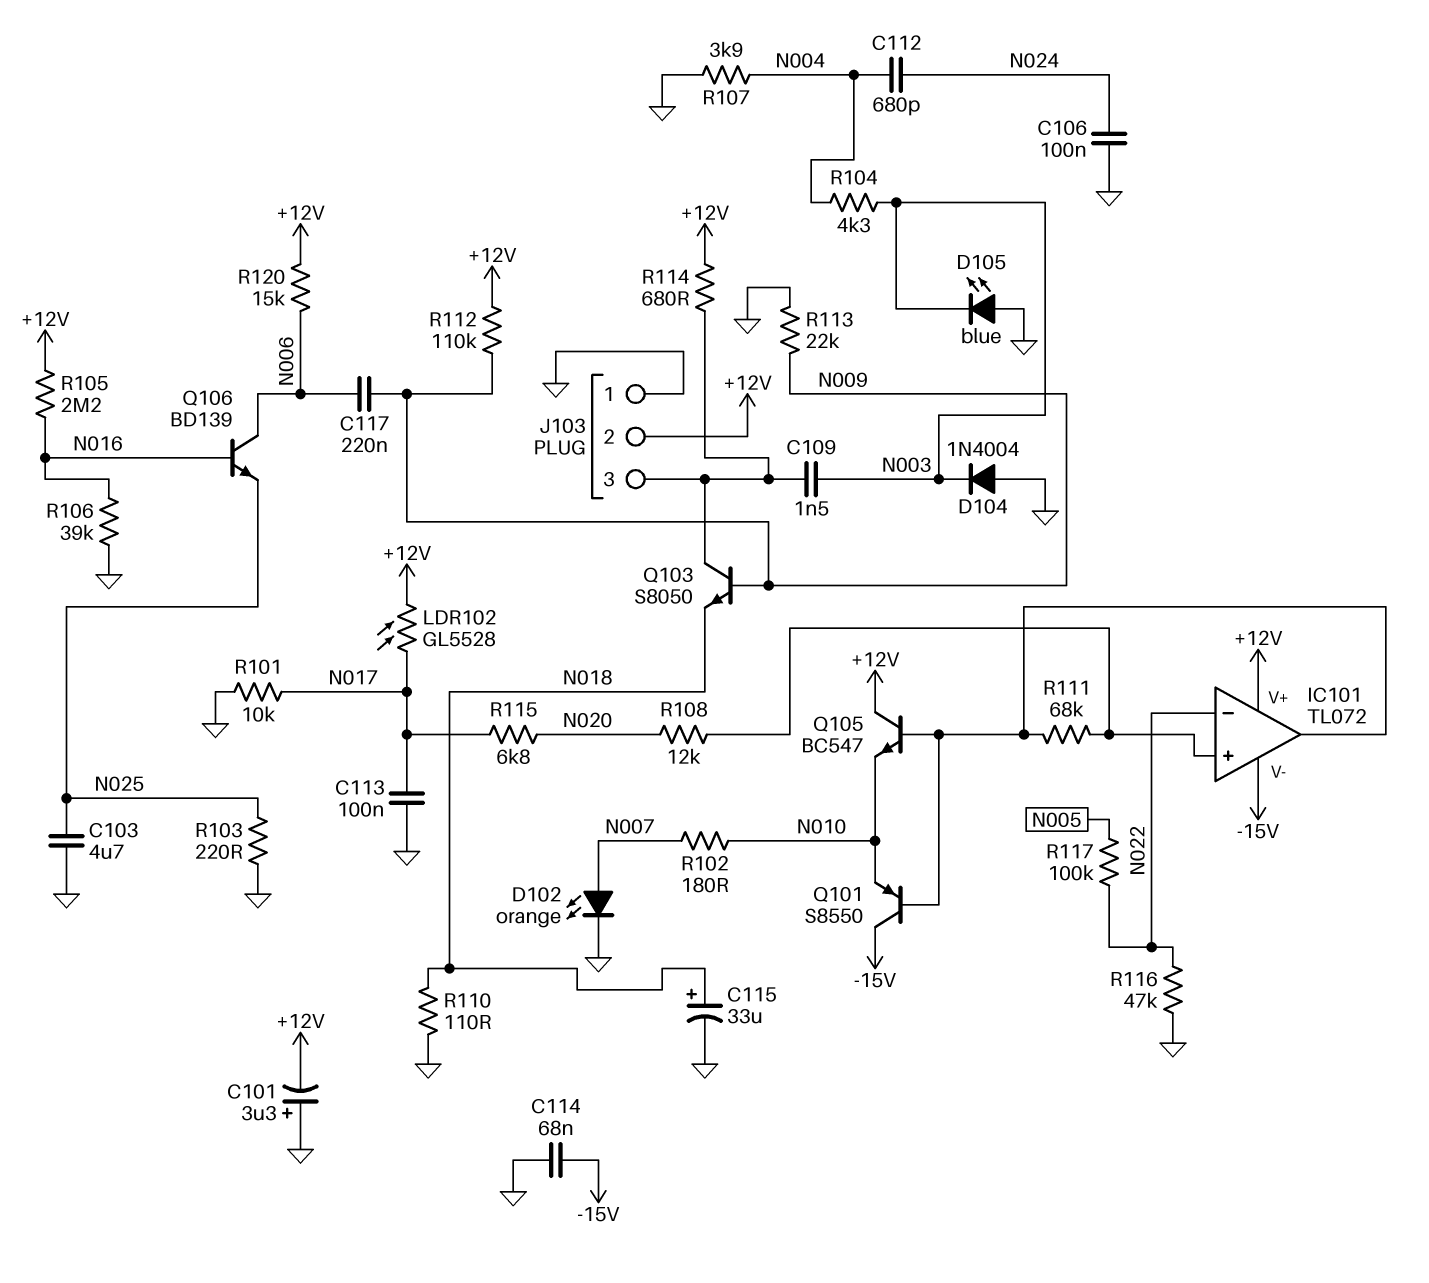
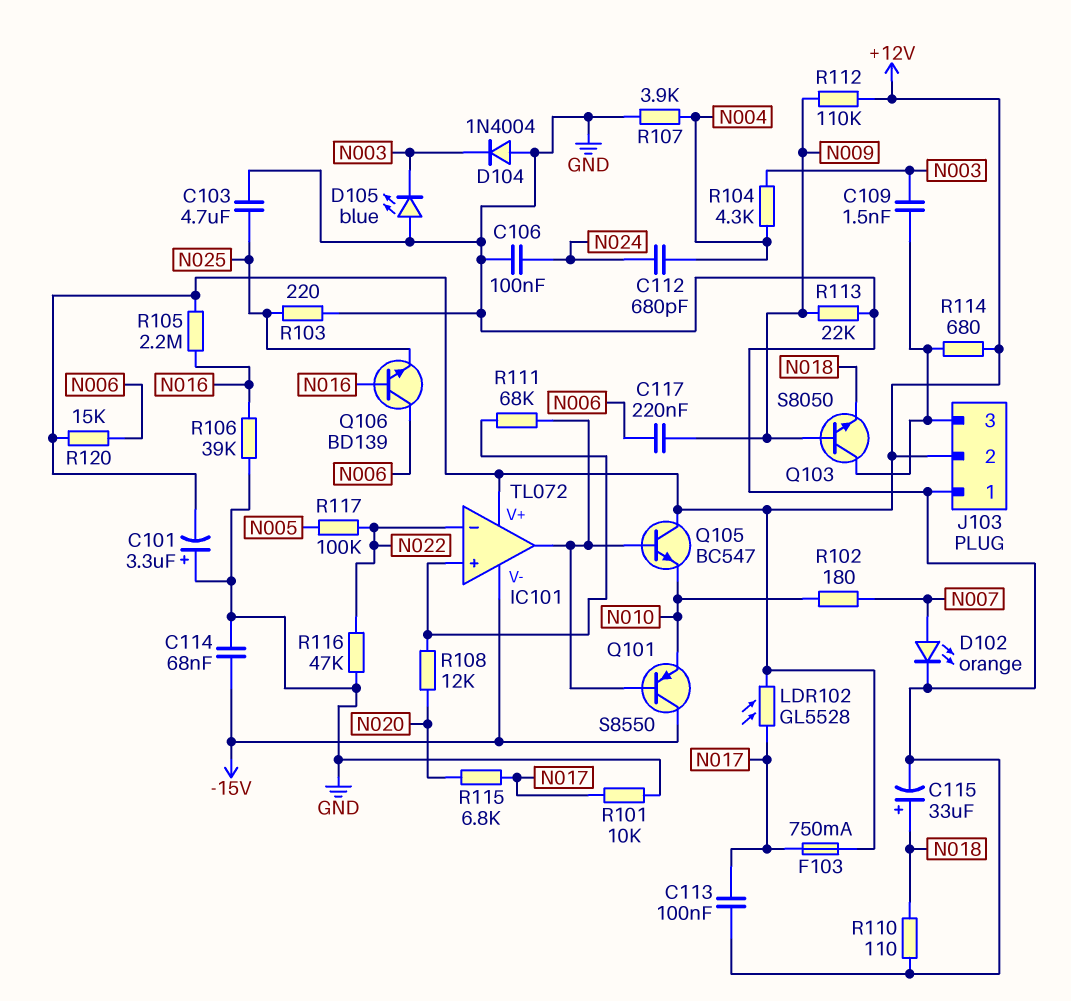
F103: none -> 750mA (+12V, N017)

